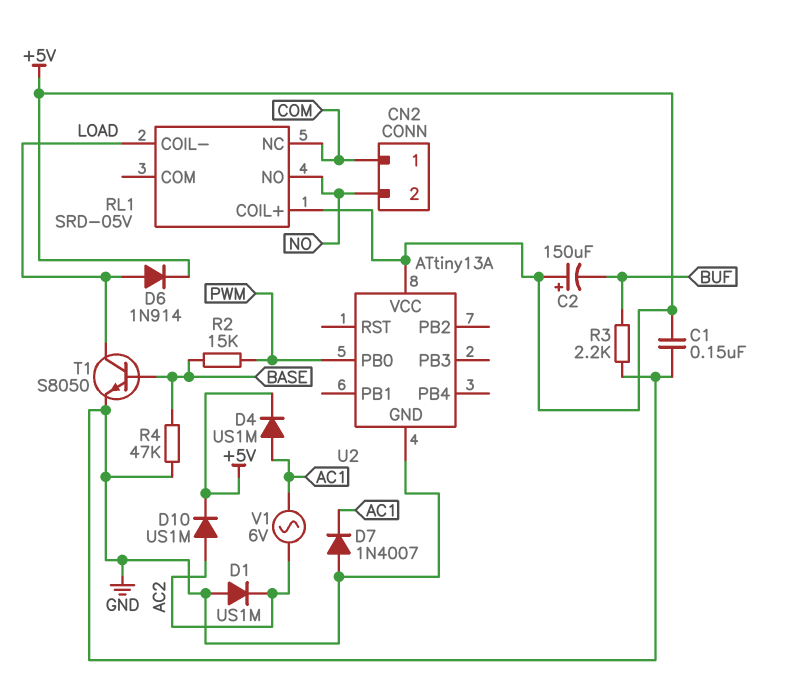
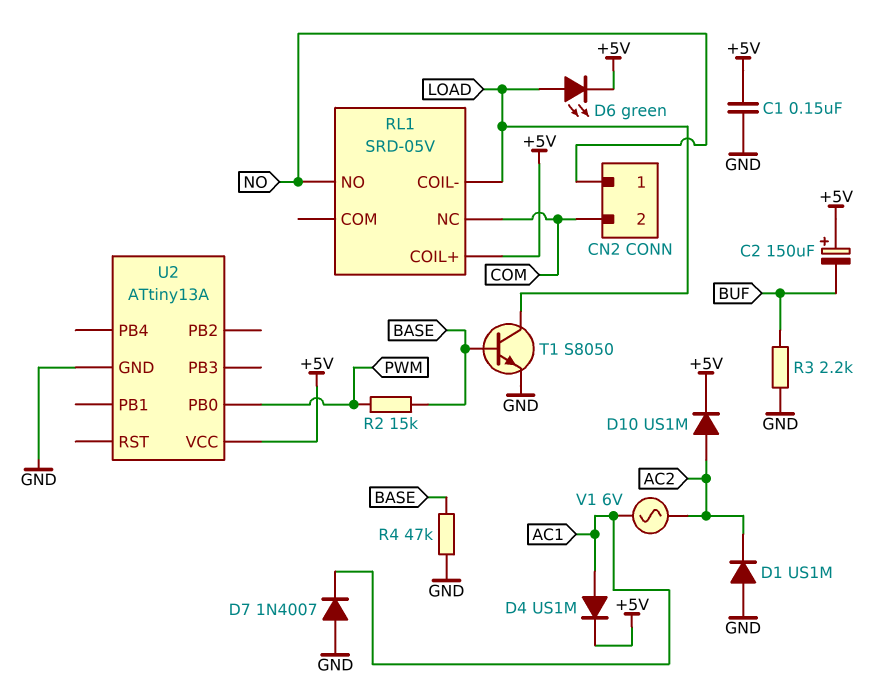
CN2 pin 1: COM -> NO
CN2 pin 2: NO -> COM
D6: diode 1N914 (A LOAD, K +5V) -> LED green (A LOAD, K +5V)

